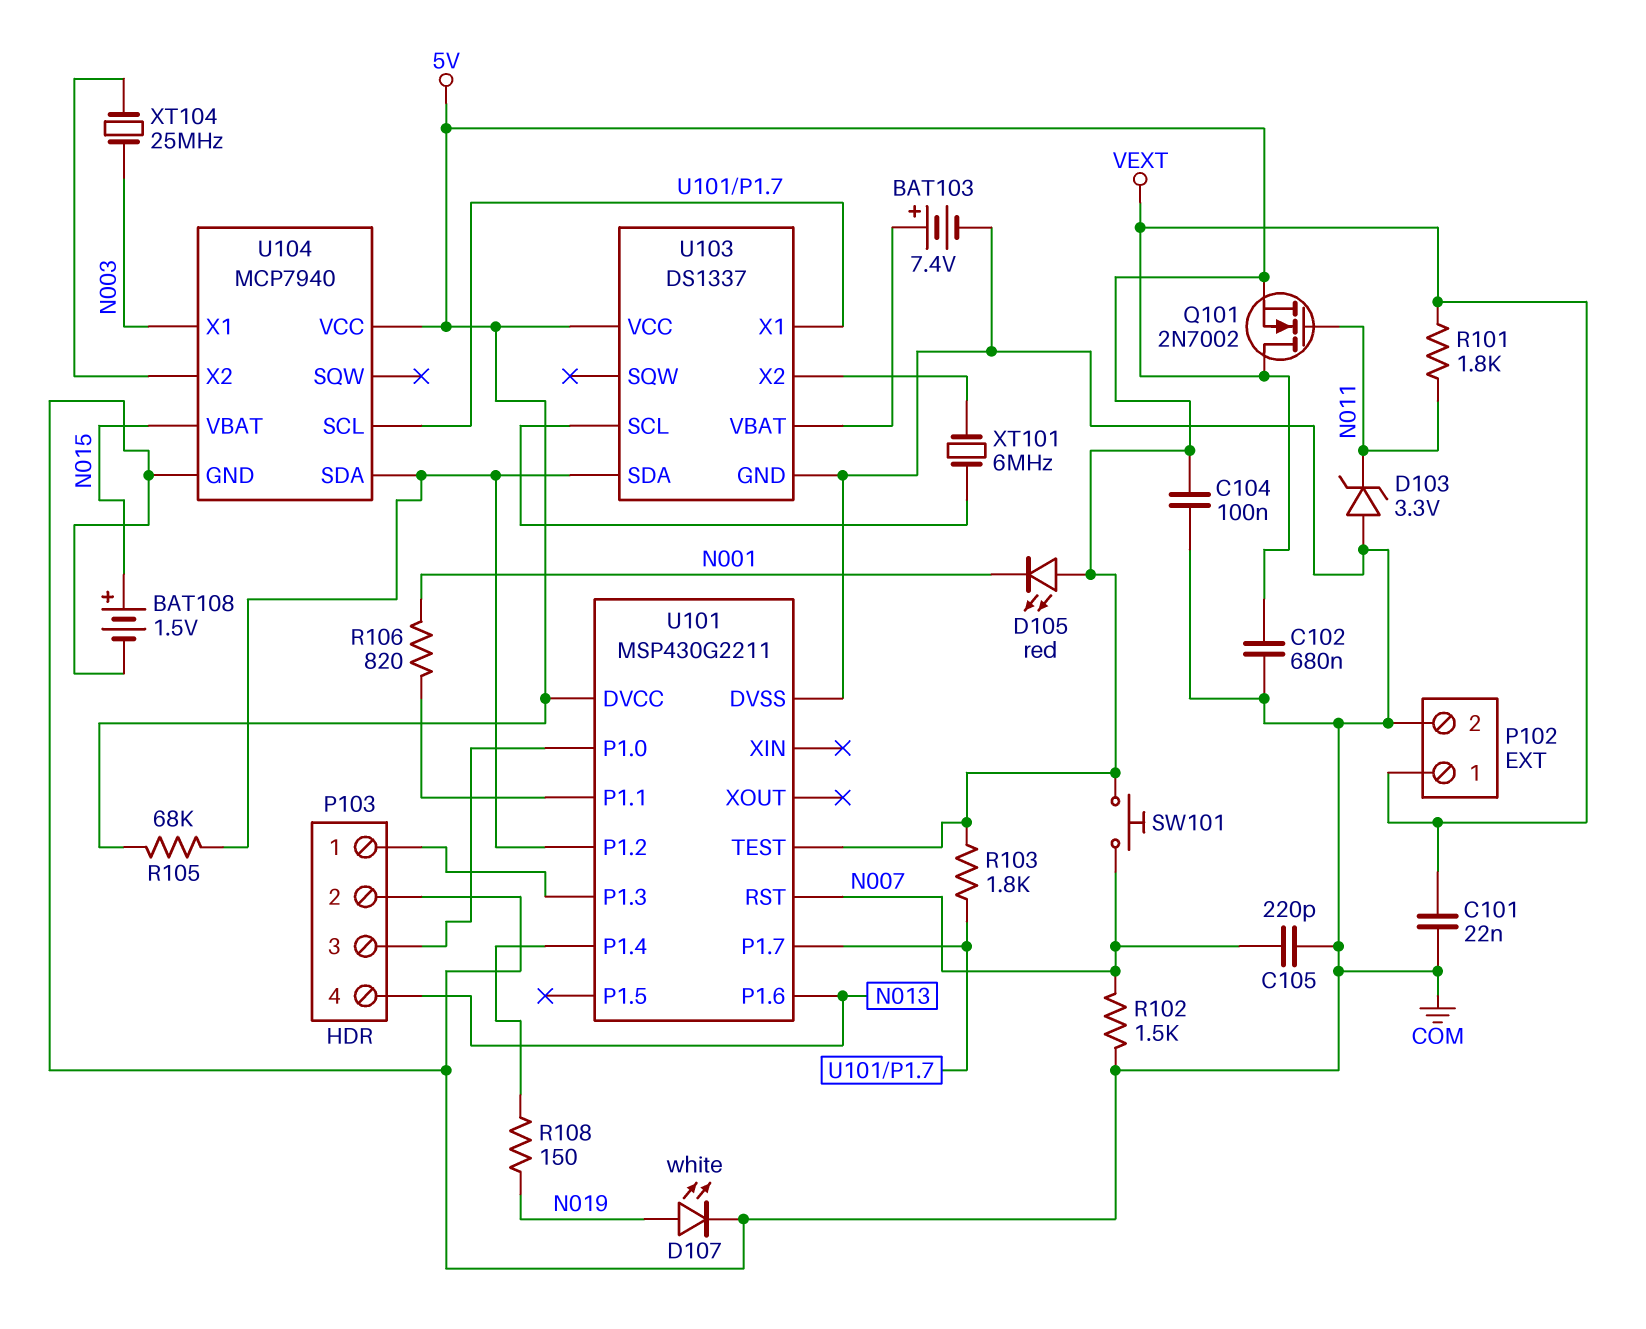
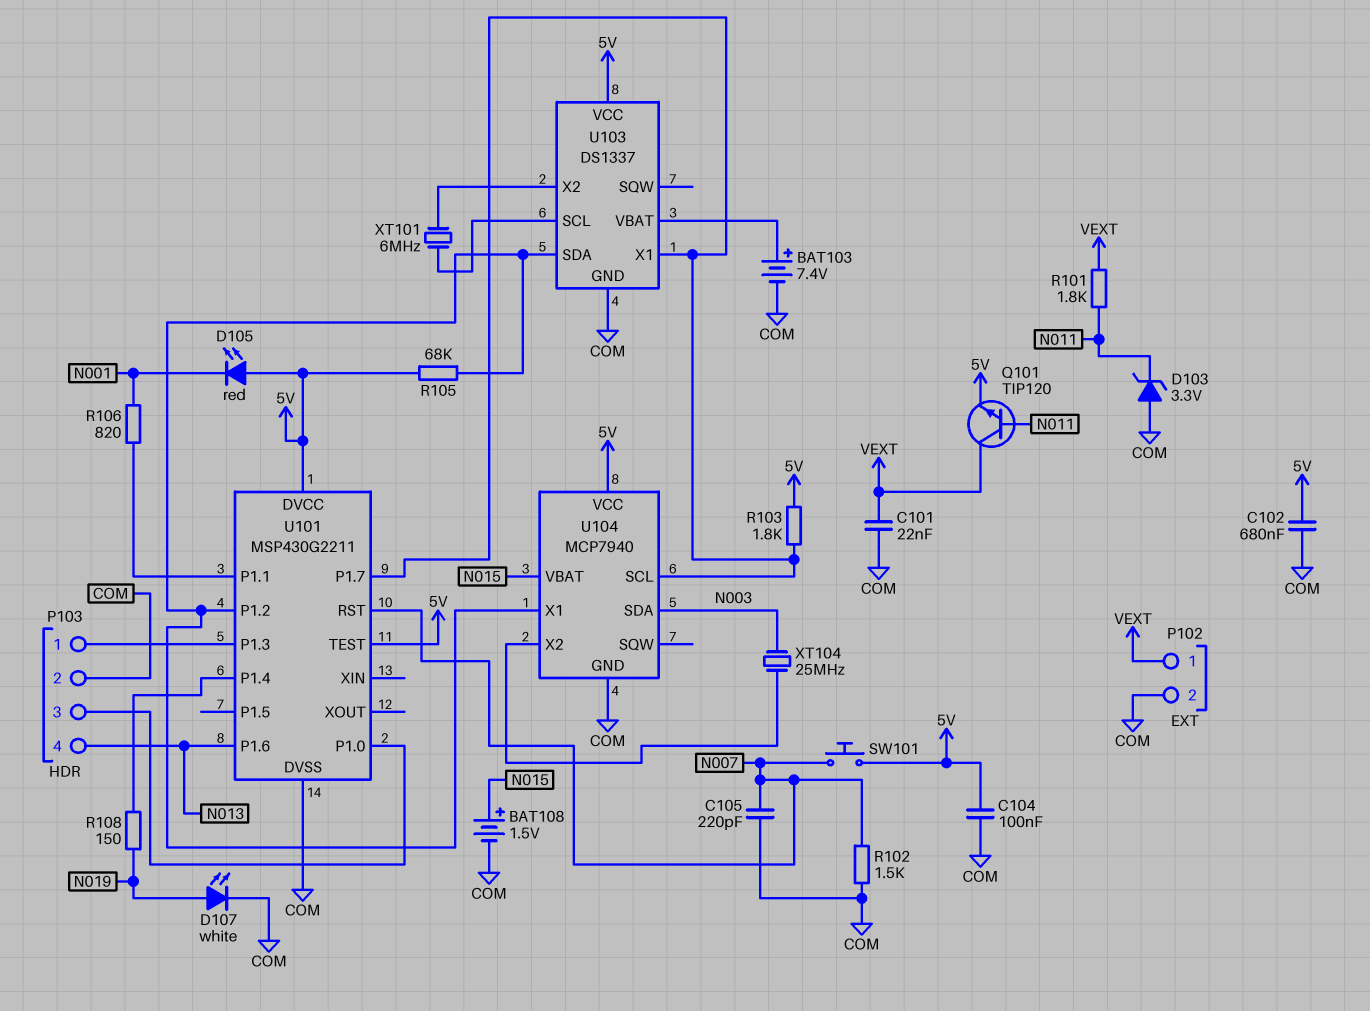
C102: 680nF (COM, VEXT) -> 680nF (5V, COM)
Q101: NMOS 2N7002 (G N011, D VEXT, S 5V) -> NPN TIP120 (B N011, C VEXT, E 5V)
U104 pin SDA: U101/P1.2 -> N003
U104 pin X1: N003 -> U101/P1.2

